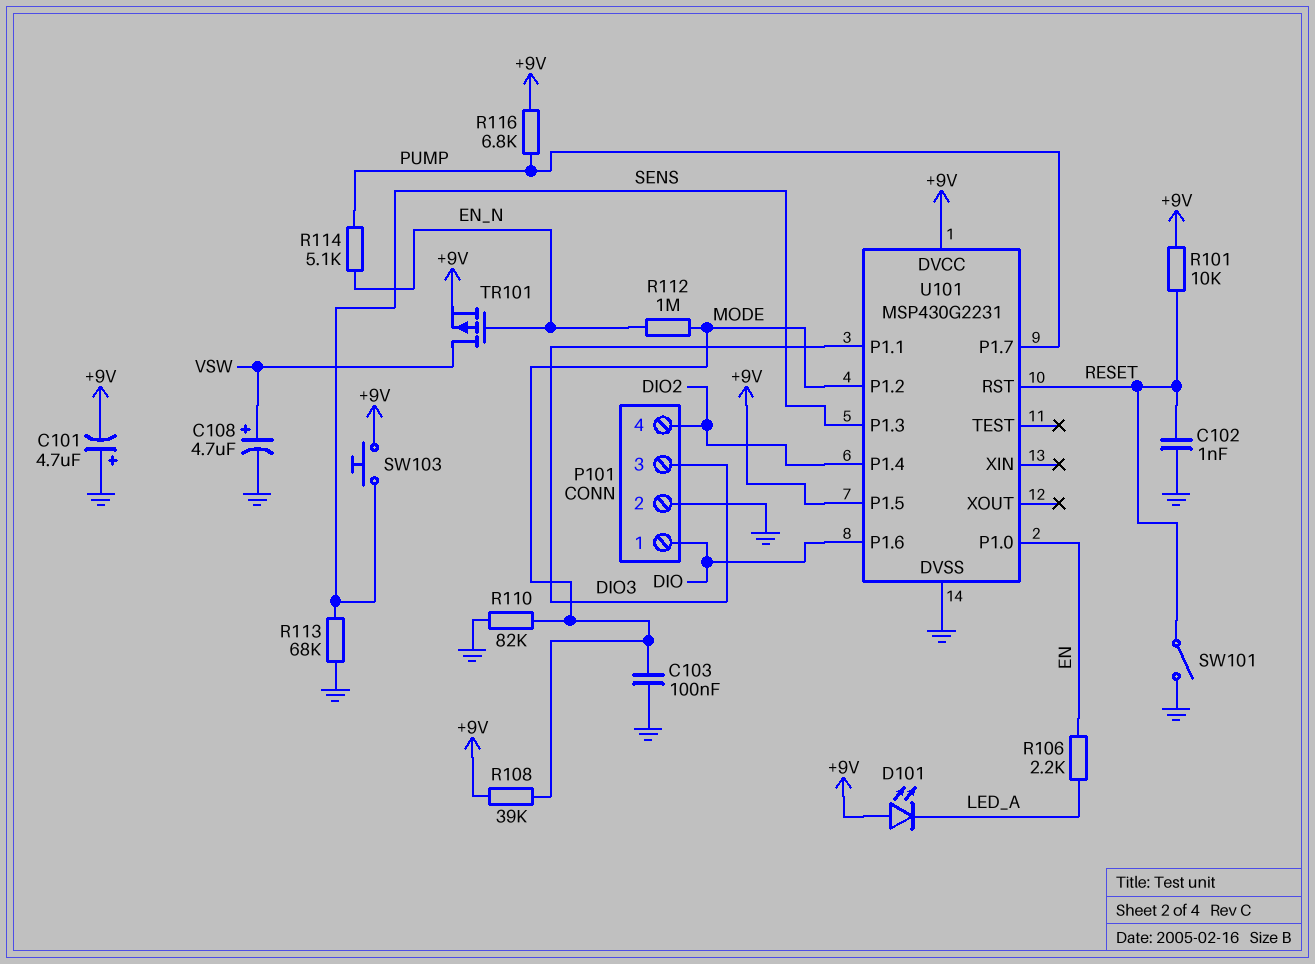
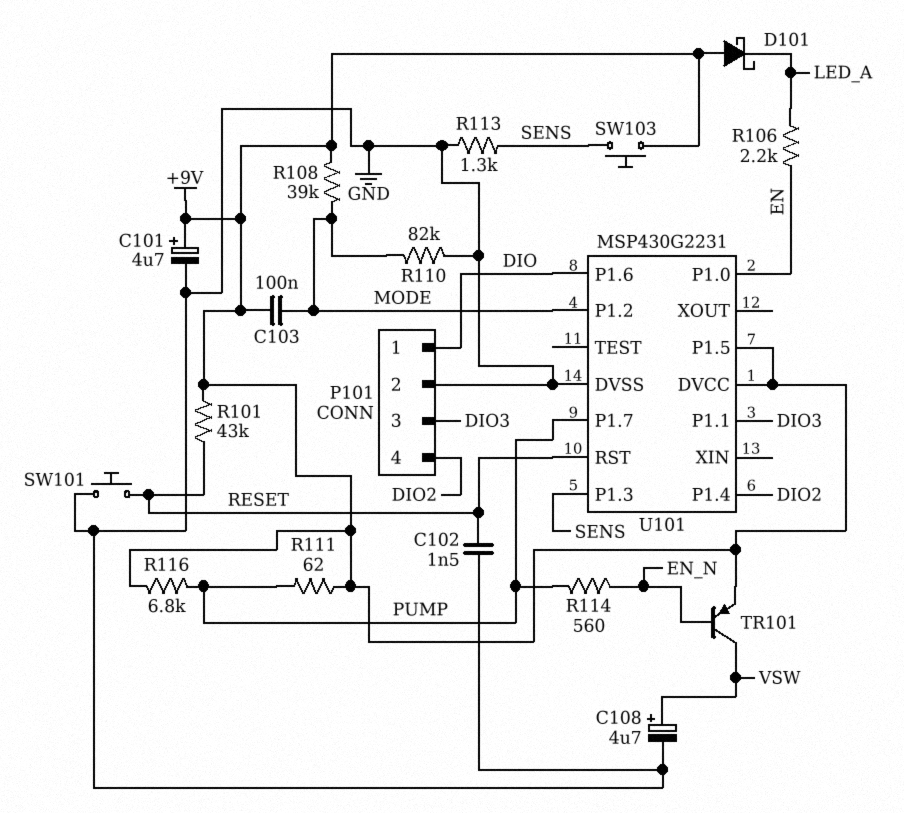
C101: 4.7uF (plus GND, minus +9V) -> 4.7uF (plus +9V, minus GND)
C102: 1nF (GND, RESET) -> 1.5nF (GND, RESET)
C103: 100nF (GND, MODE) -> 100nF (+9V, MODE)
D101: LED (A +9V, K LED_A) -> schottky (A +9V, K LED_A)
R101: 10k (+9V, RESET) -> 43k (+9V, RESET)
R111: none -> 62 (+9V, PUMP)
R112: 1M (EN_N, MODE) -> none
R113: 68k (GND, SENS) -> 1.3k (GND, SENS)
R114: 5.1k (EN_N, PUMP) -> 560 (EN_N, PUMP)
SW101: switch (GND, RESET) -> button (GND, RESET)
TR101: PMOS (G EN_N, D VSW, S +9V) -> PNP (B EN_N, C VSW, E +9V)

